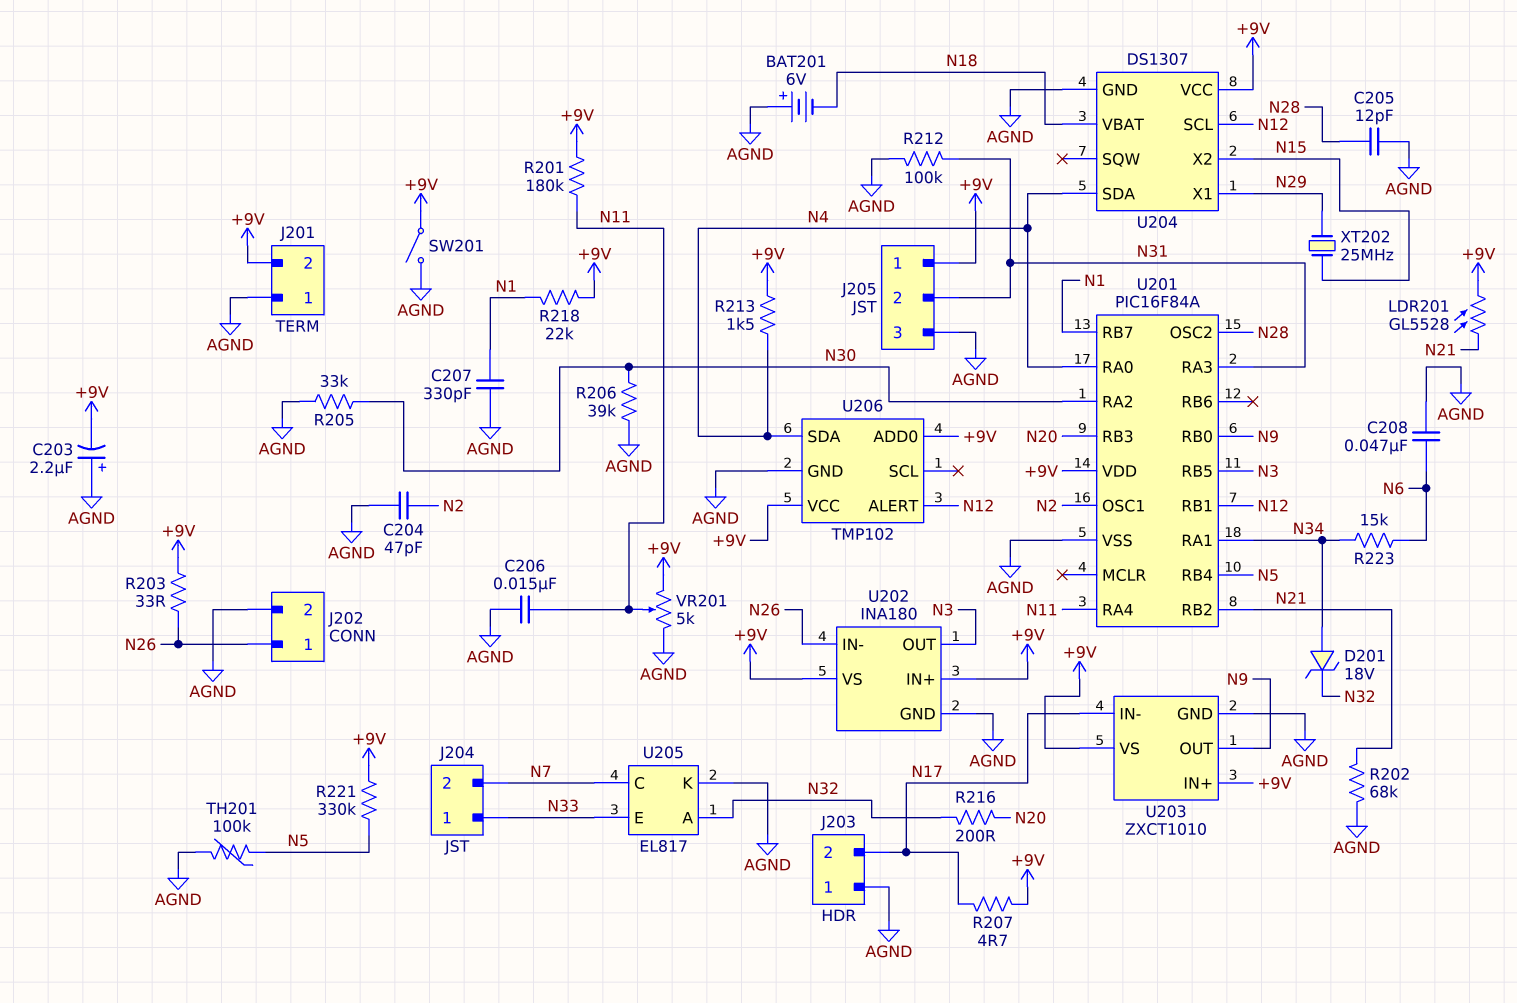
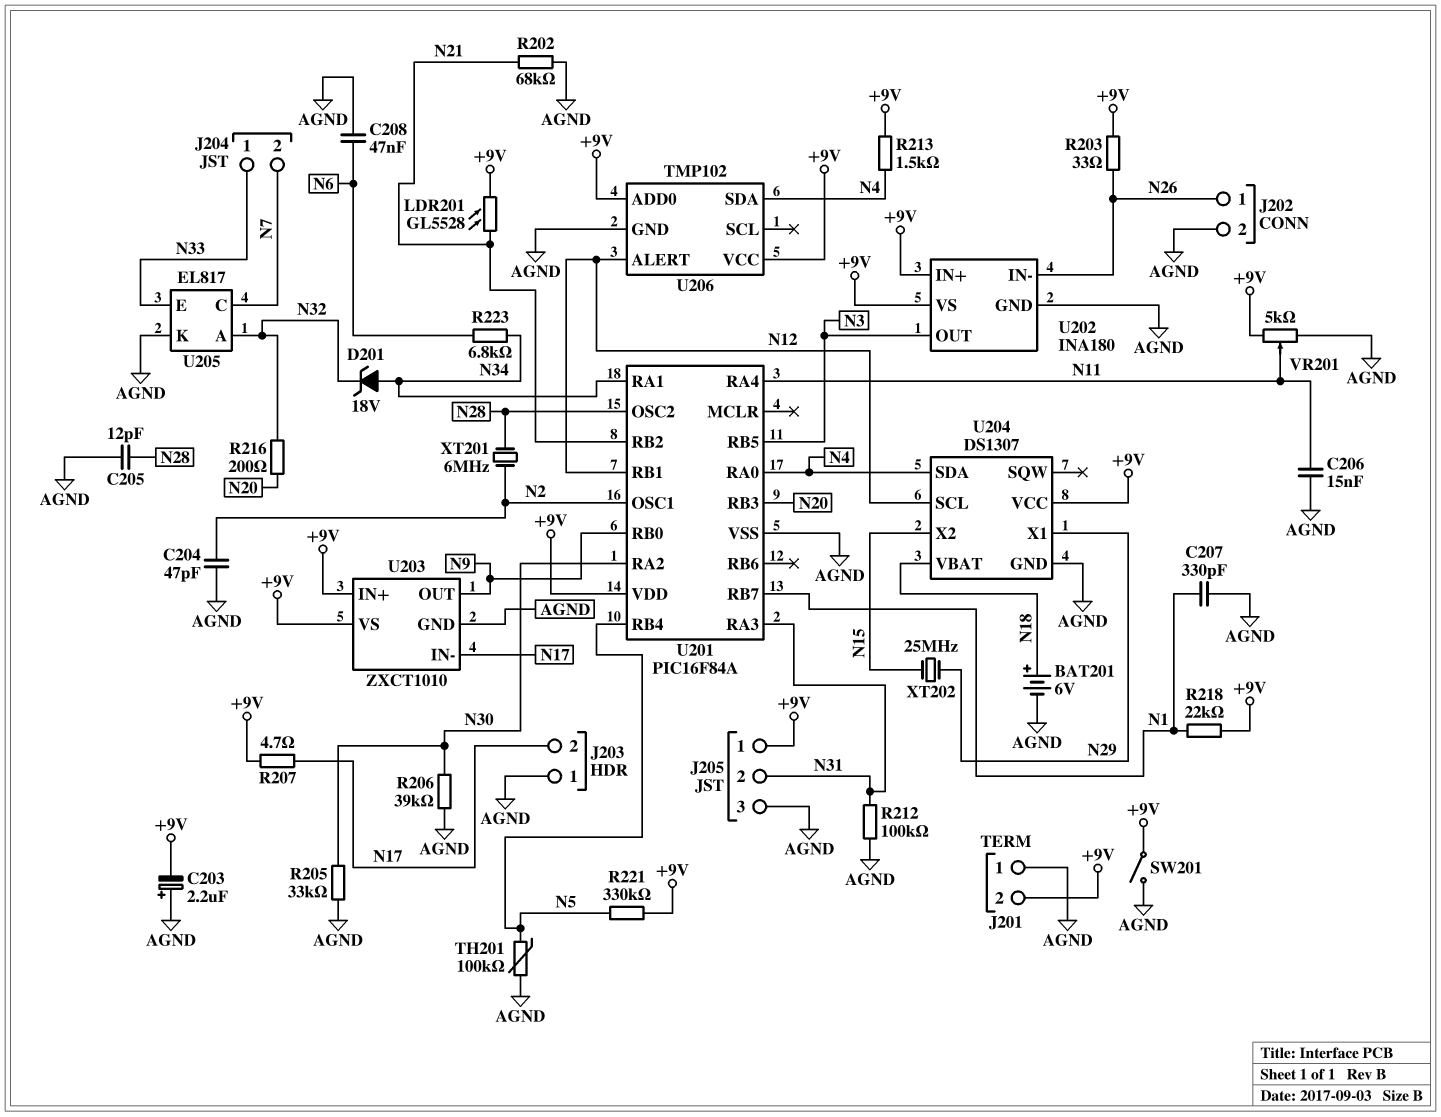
BAT201: 6V (plus AGND, minus N18) -> 6V (plus N18, minus AGND)
R201: 180k (+9V, N11) -> none
R223: 15k (N6, N34) -> 6.8k (N6, N34)
XT201: none -> 6MHz (N2, N28)

